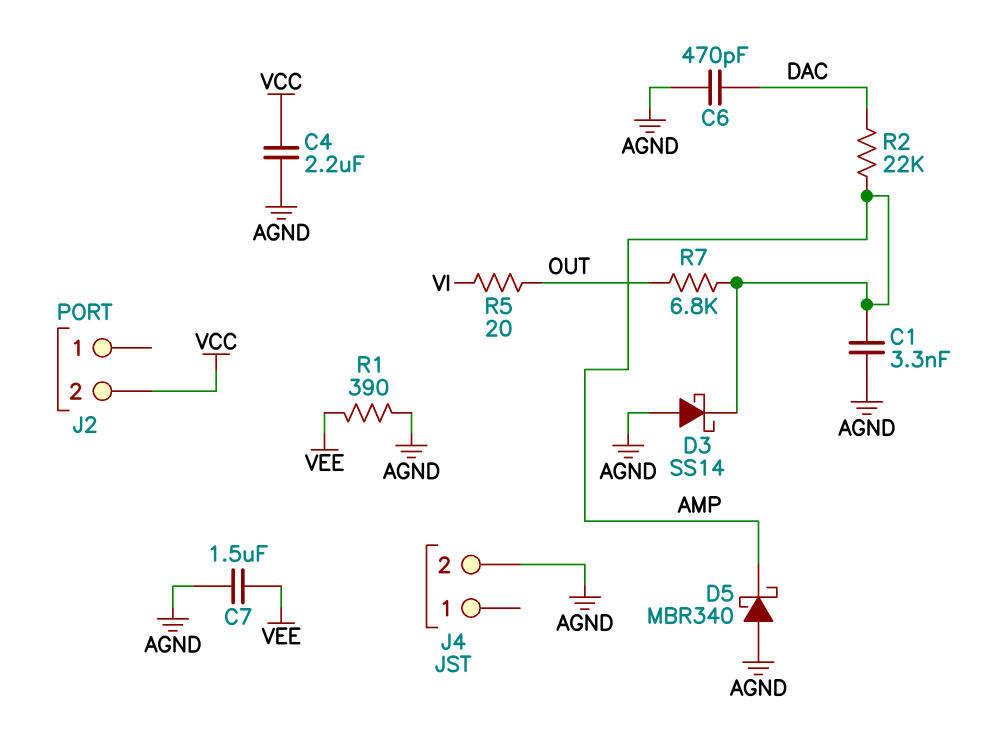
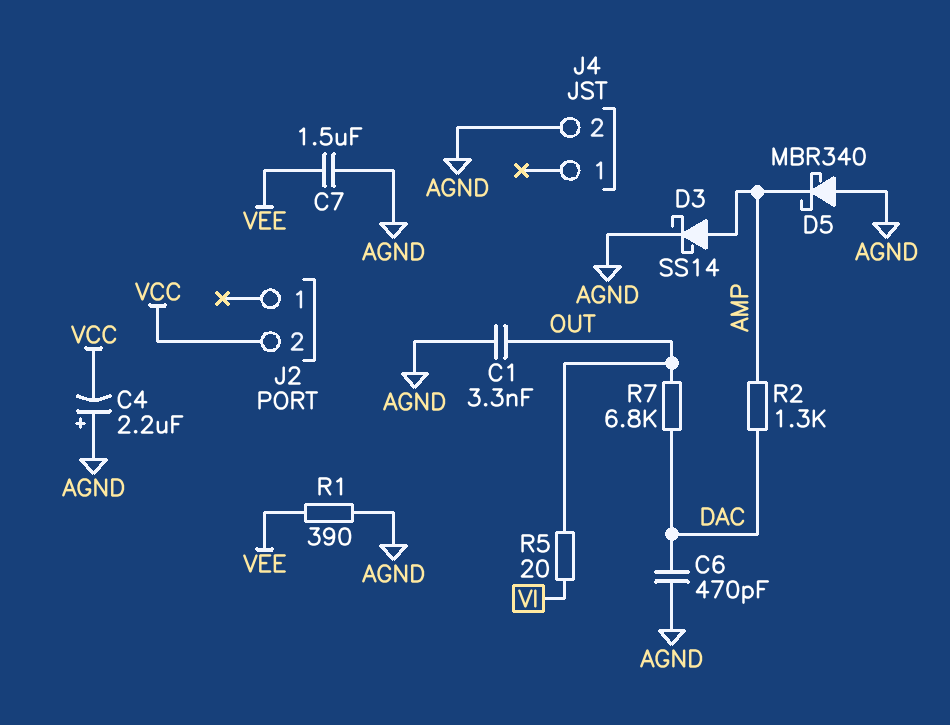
C1: 3.3nF (AGND, AMP) -> 3.3nF (AGND, OUT)
C4: 2.2uF (AGND, VCC) -> 2.2uF (plus AGND, minus VCC)
D3: schottky SS14 (A AGND, K AMP) -> schottky SS14 (A AMP, K AGND)
R2: 22k (AMP, DAC) -> 1.3k (AMP, DAC)
R7: 6.8k (AMP, OUT) -> 6.8k (DAC, OUT)

